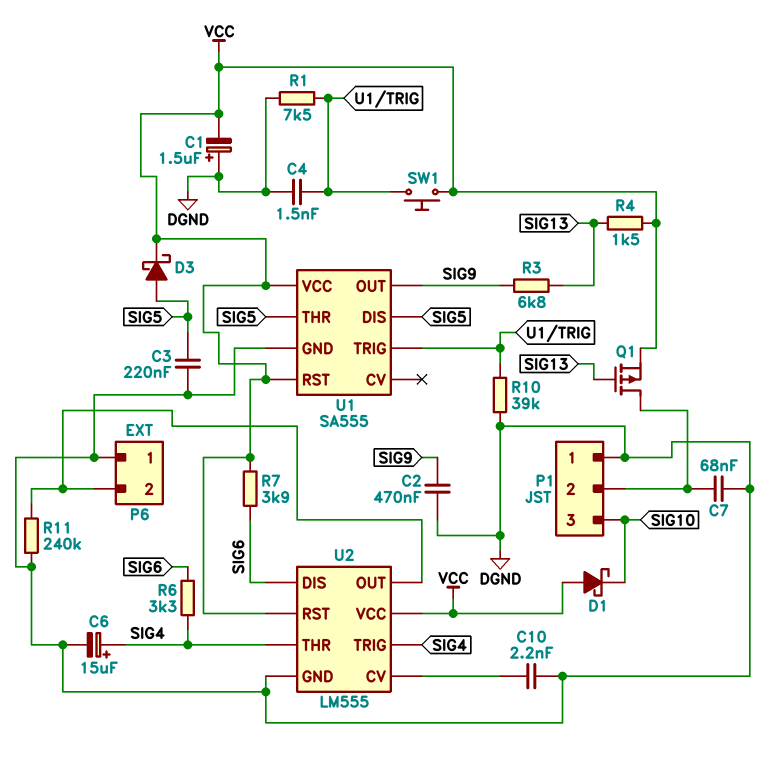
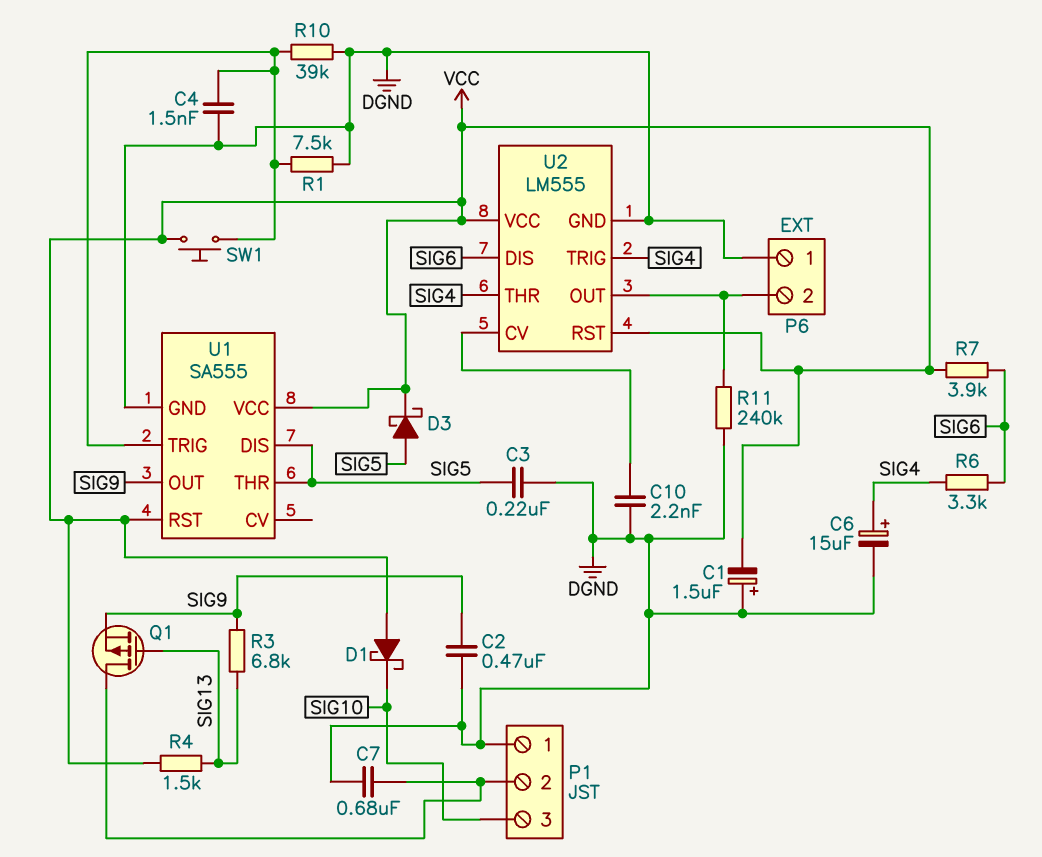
C7: 68nF (DGND, P1/2) -> 680nF (DGND, P1/2)
Q1: PMOS (G SIG13, D P1/2, S VCC) -> PMOS (G SIG13, D P1/2, S SIG9)

